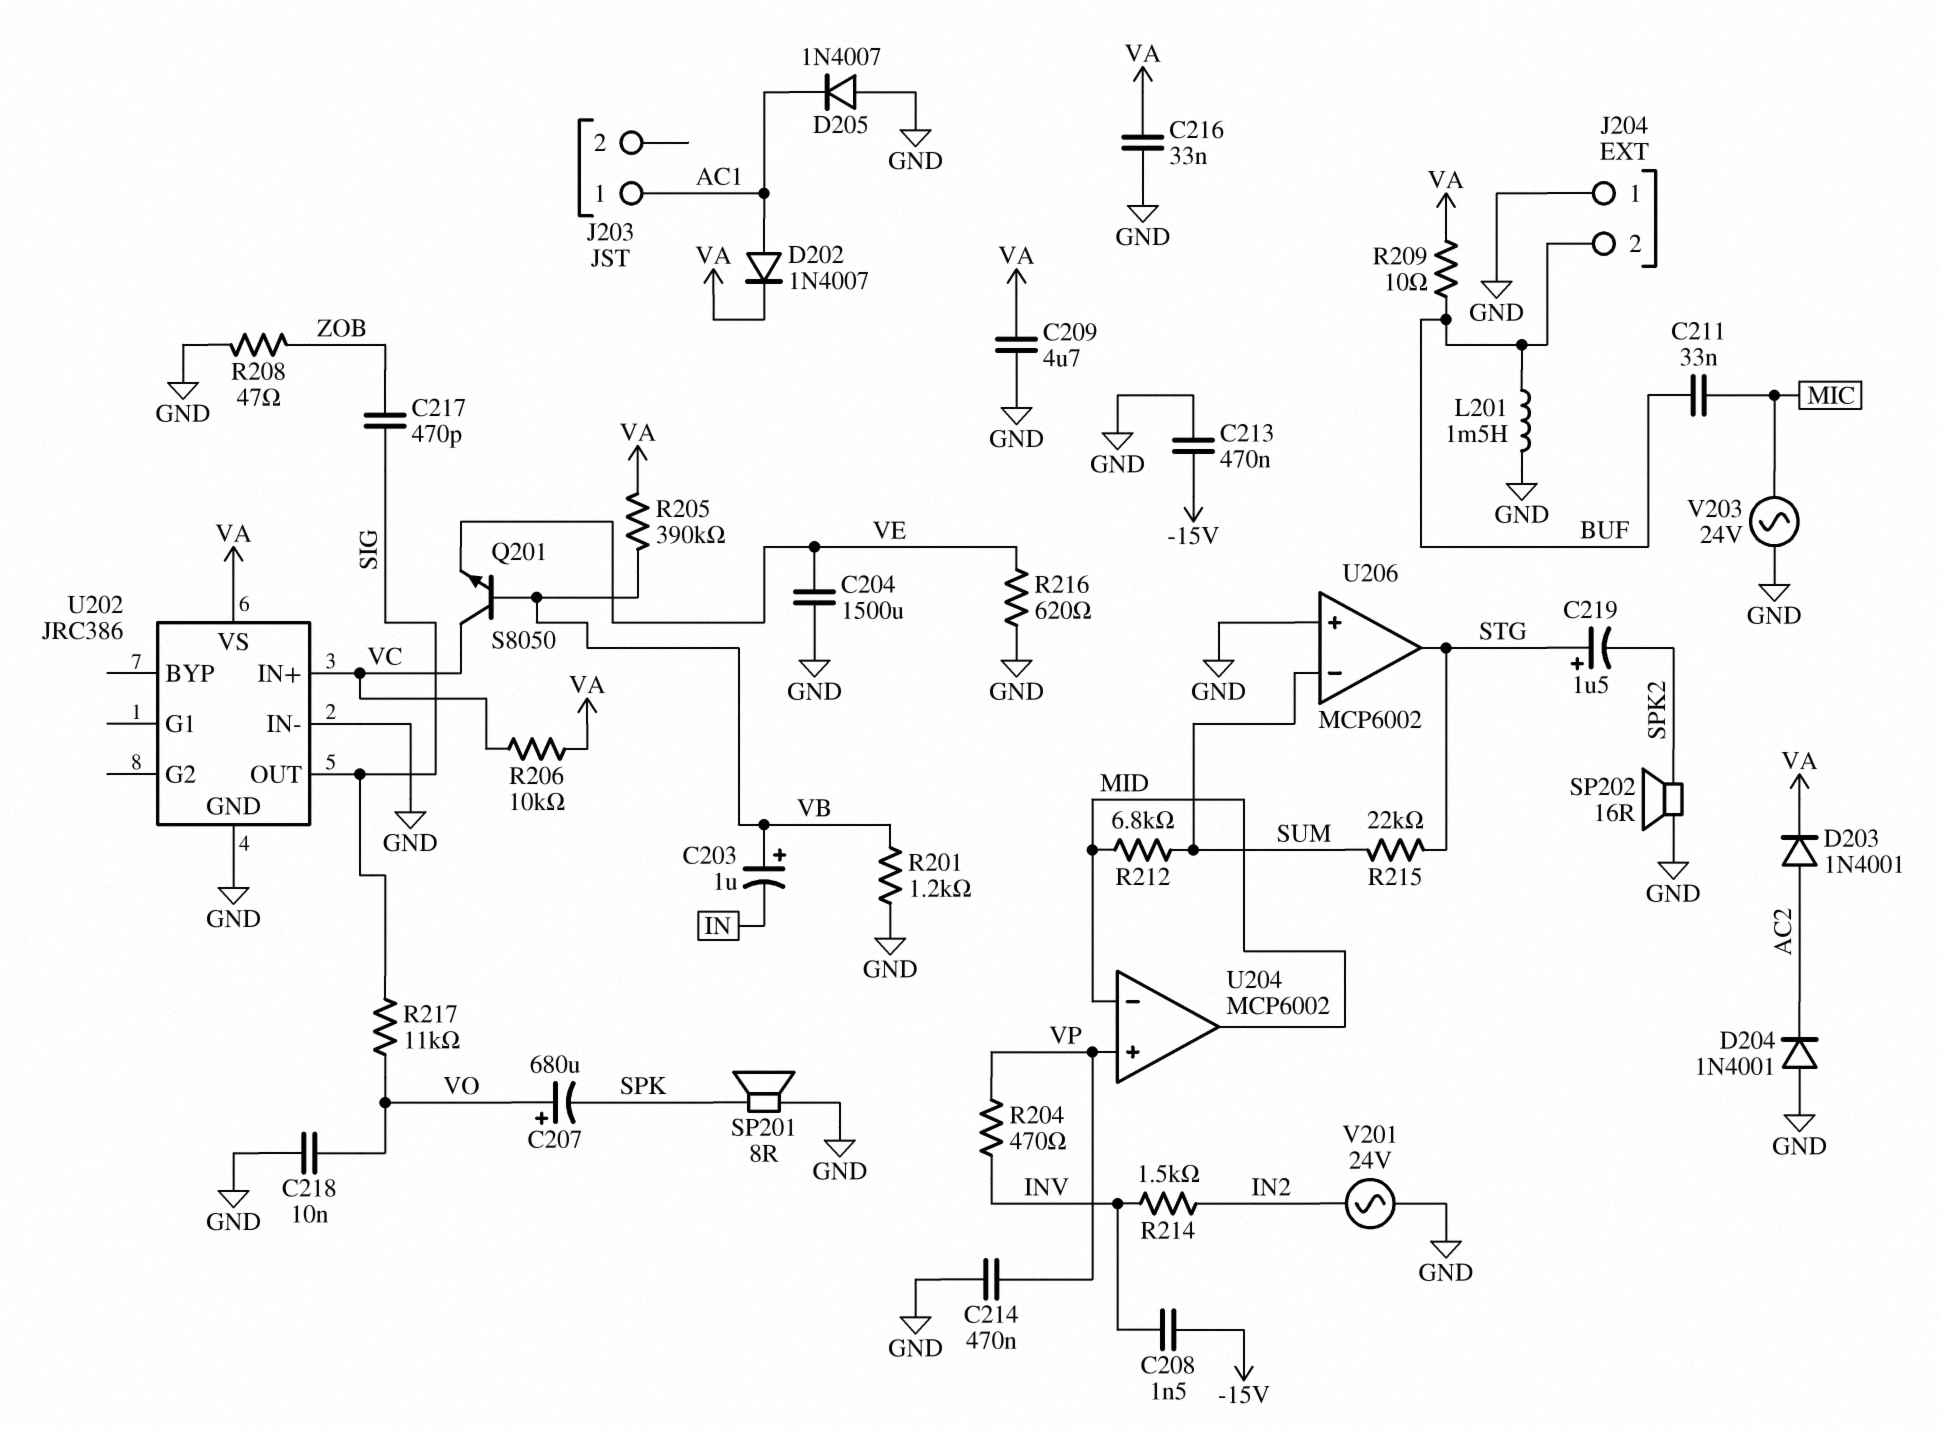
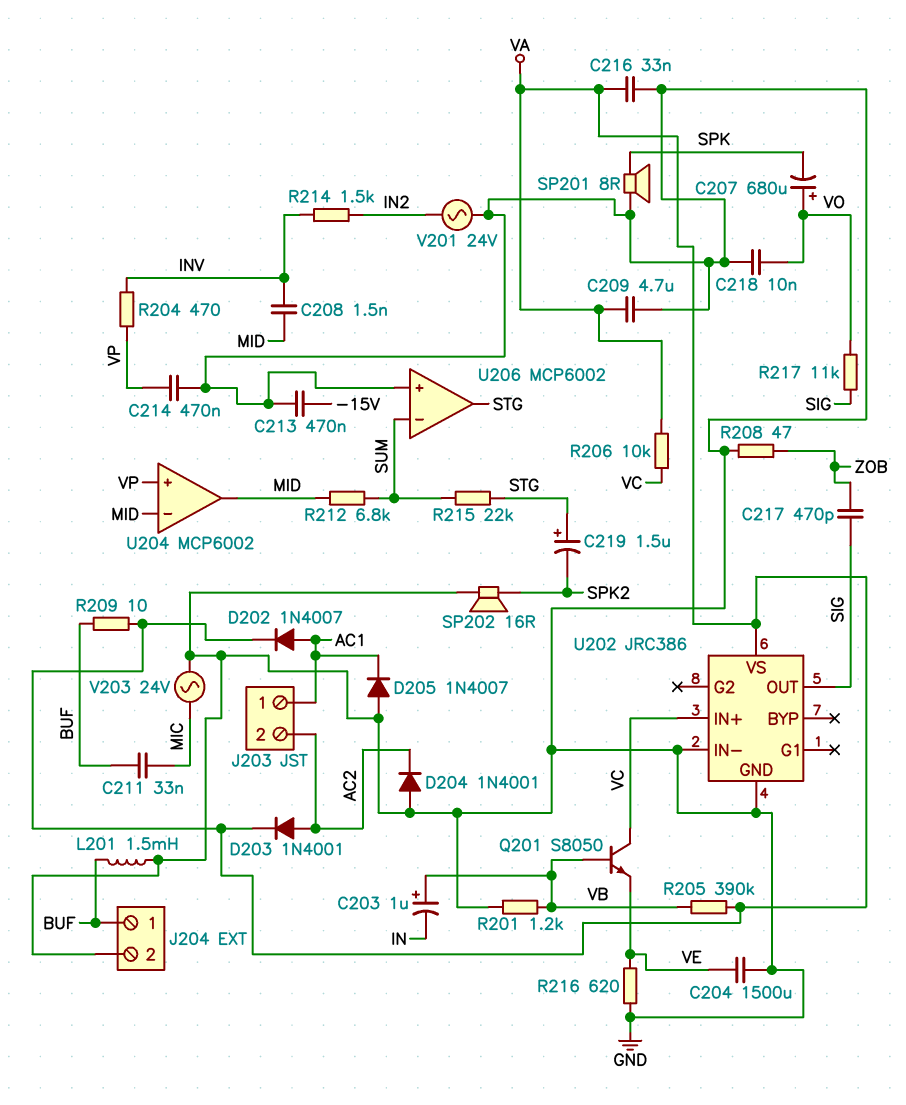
C208: 1.5nF (-15V, INV) -> 1.5nF (INV, MID)
J203 pin 2: none -> AC2
J204 pin 1: GND -> BUF
J204 pin 2: BUF -> GND

